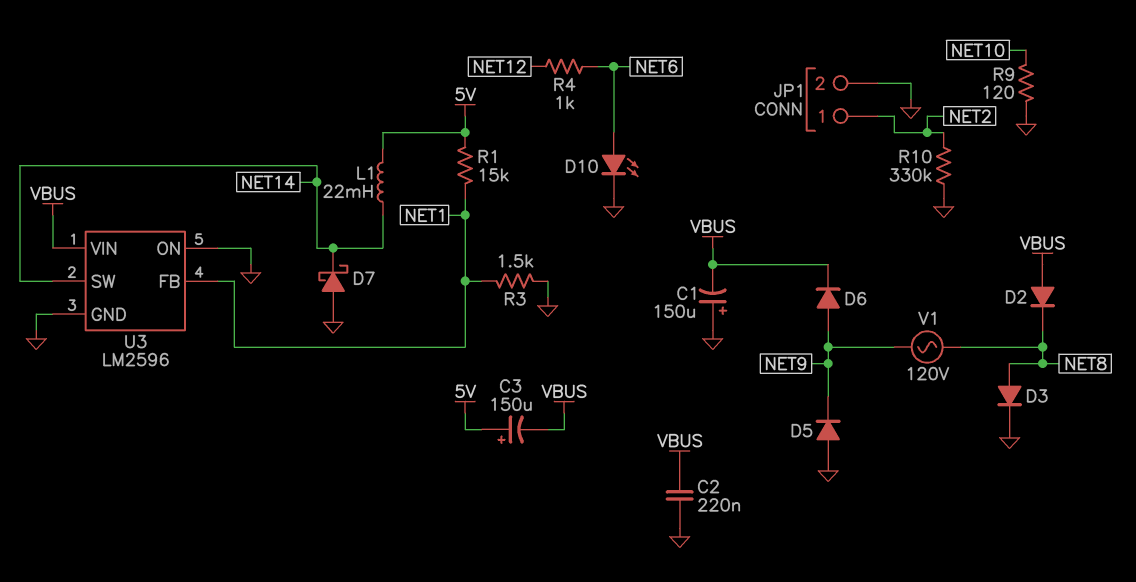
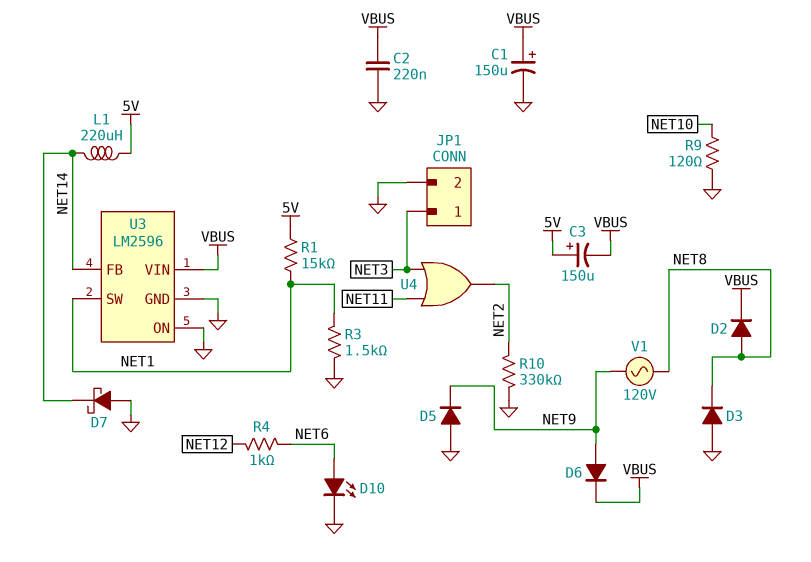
C1: 150uF (plus GND, minus VBUS) -> 150uF (plus VBUS, minus GND)
D2: diode (A VBUS, K NET8) -> diode (A NET8, K VBUS)
D3: diode (A NET8, K GND) -> diode (A GND, K NET8)
JP1 pin 1: NET2 -> NET3
L1: 22mH (5V, NET14) -> 220uH (5V, NET14)
U3 pin FB: NET1 -> NET14
U3 pin SW: NET14 -> NET1
U4: none -> OR (in NET3, in NET11, out NET2)

